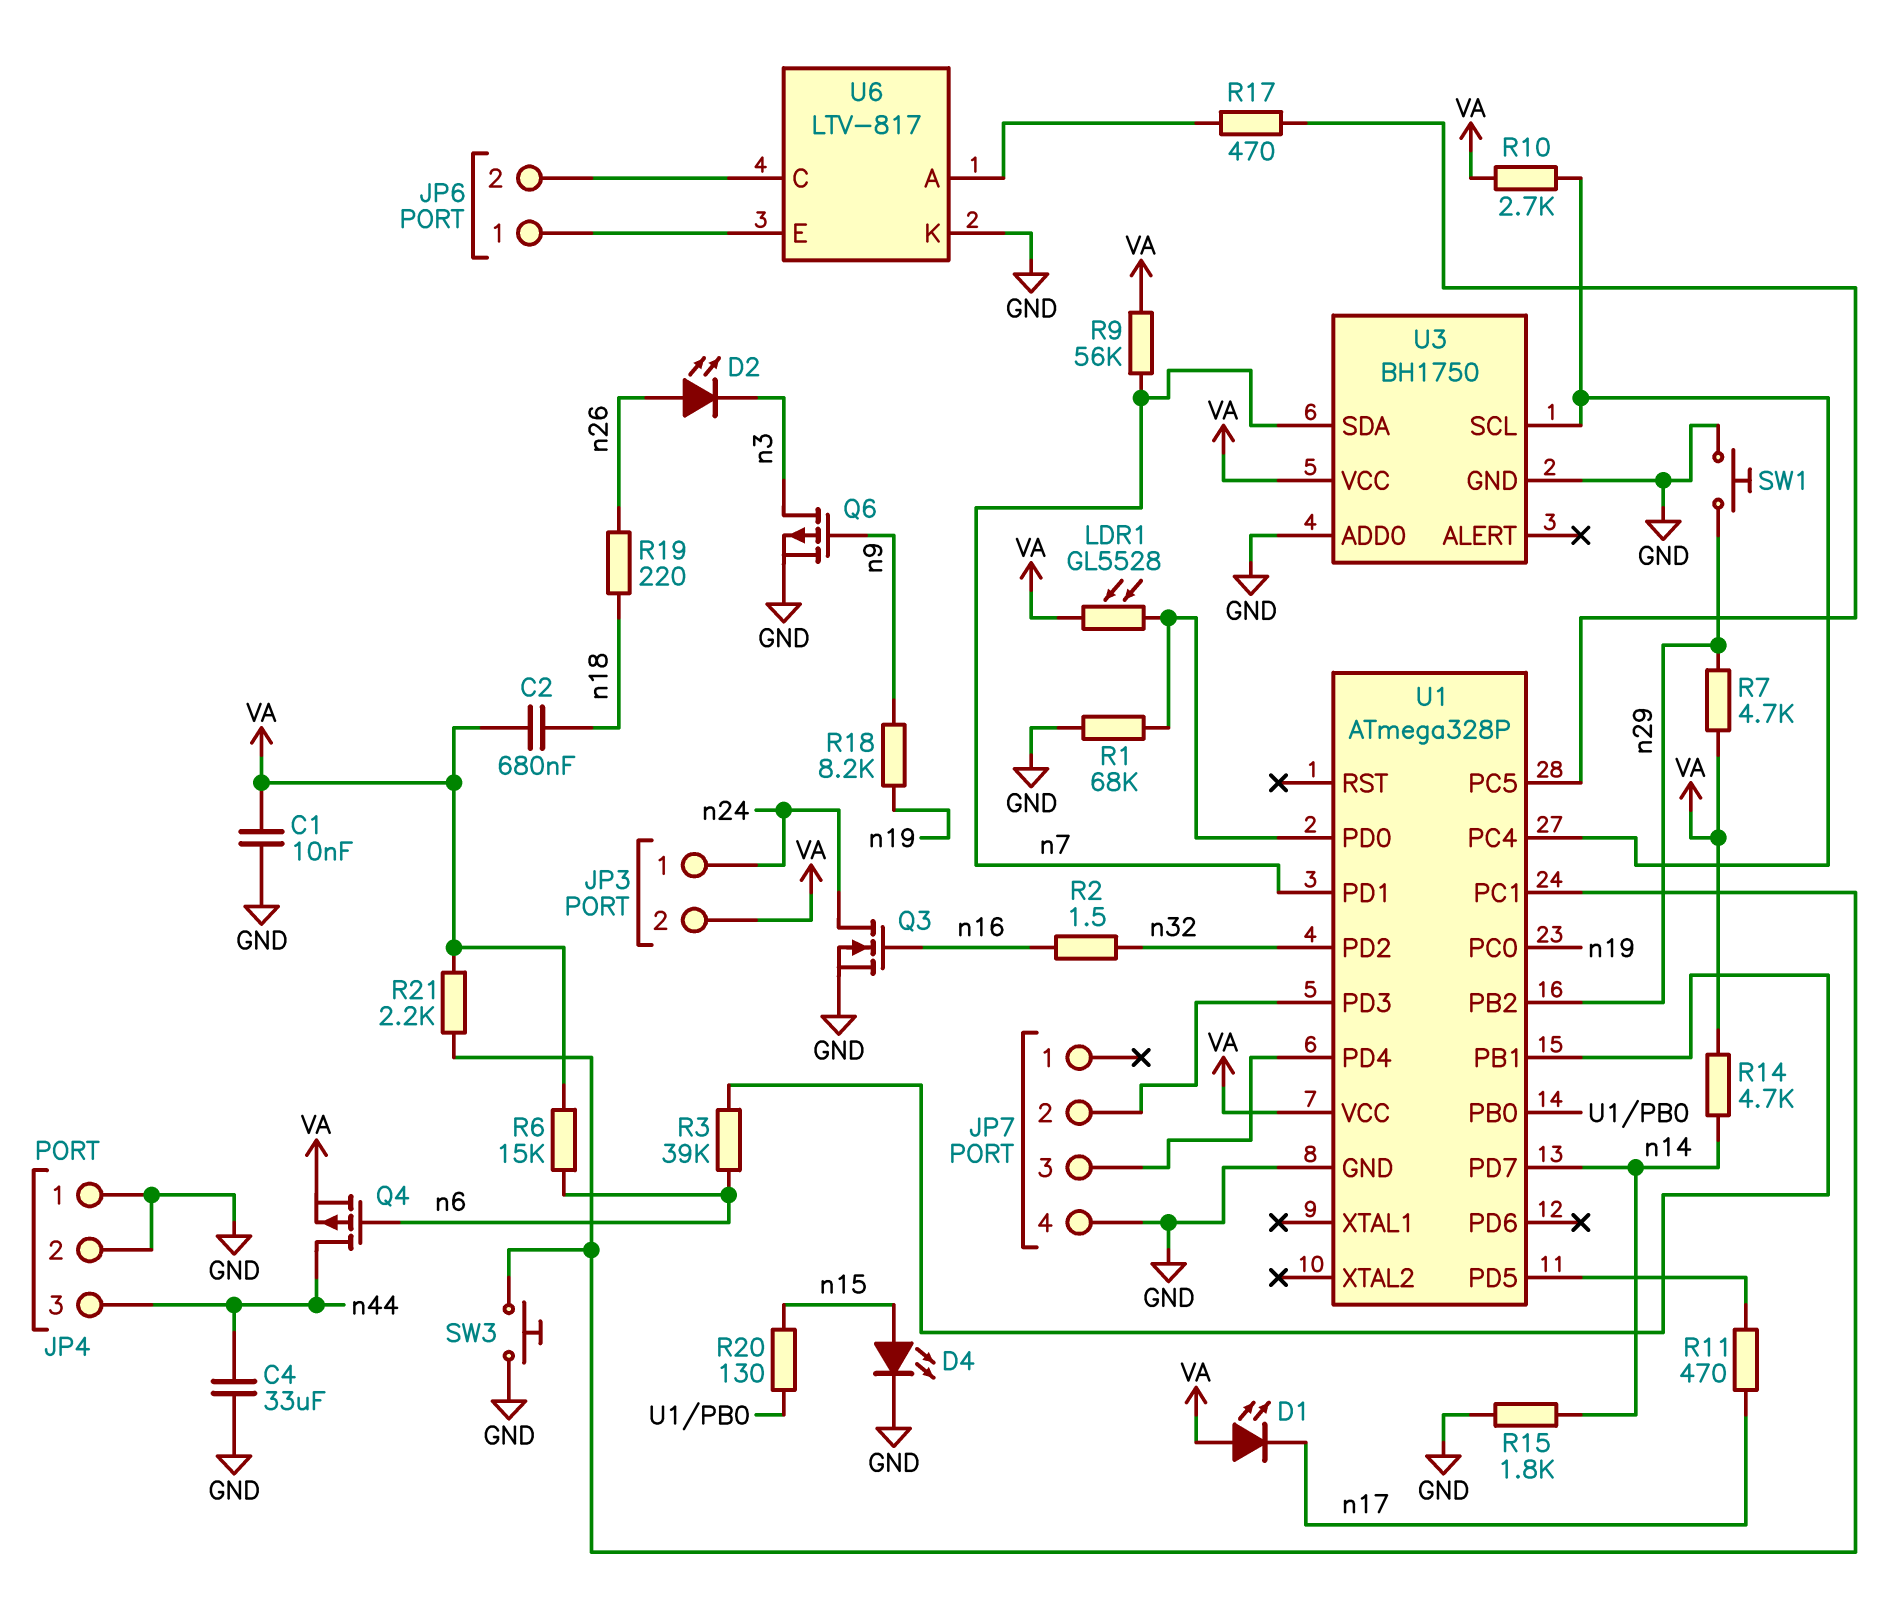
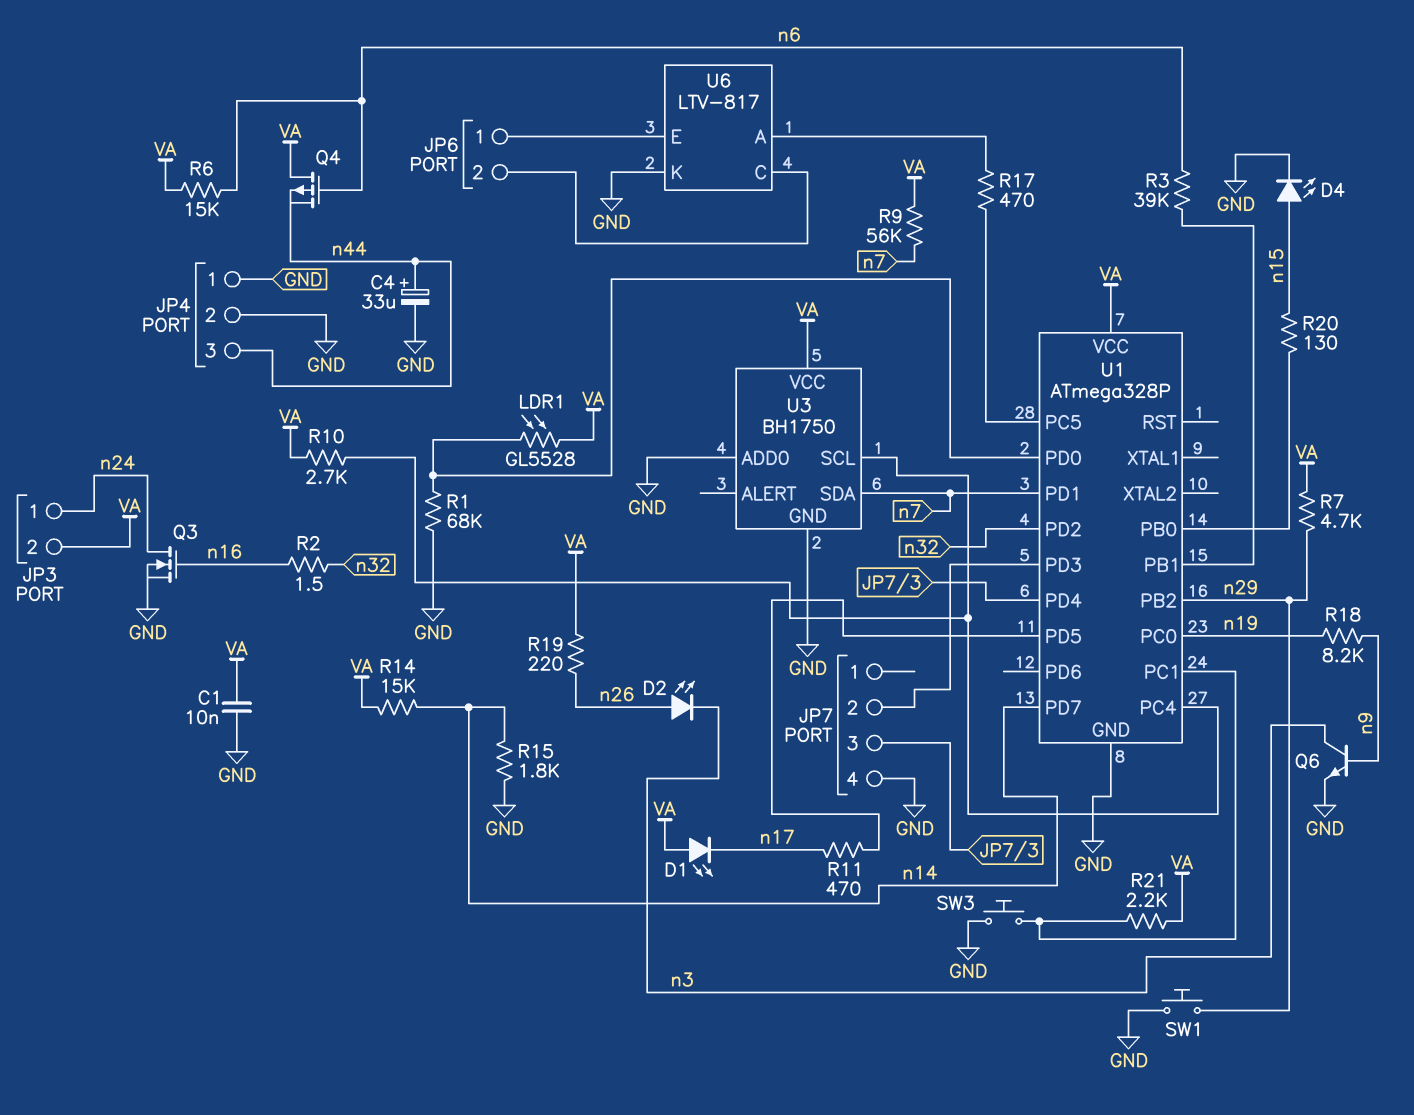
C2: 680nF (VA, n18) -> none
C4: 33uF (GND, n44) -> 33uF (plus n44, minus GND)
Q4: PMOS (G n6, D n44, S VA) -> PMOS (G n6, D VA, S n44)
Q6: PMOS (G n9, D n3, S GND) -> NPN (B n9, C n3, E GND)
R14: 4.7k (VA, n14) -> 15k (VA, n14)
R19: 220 (n18, n26) -> 220 (VA, n26)

